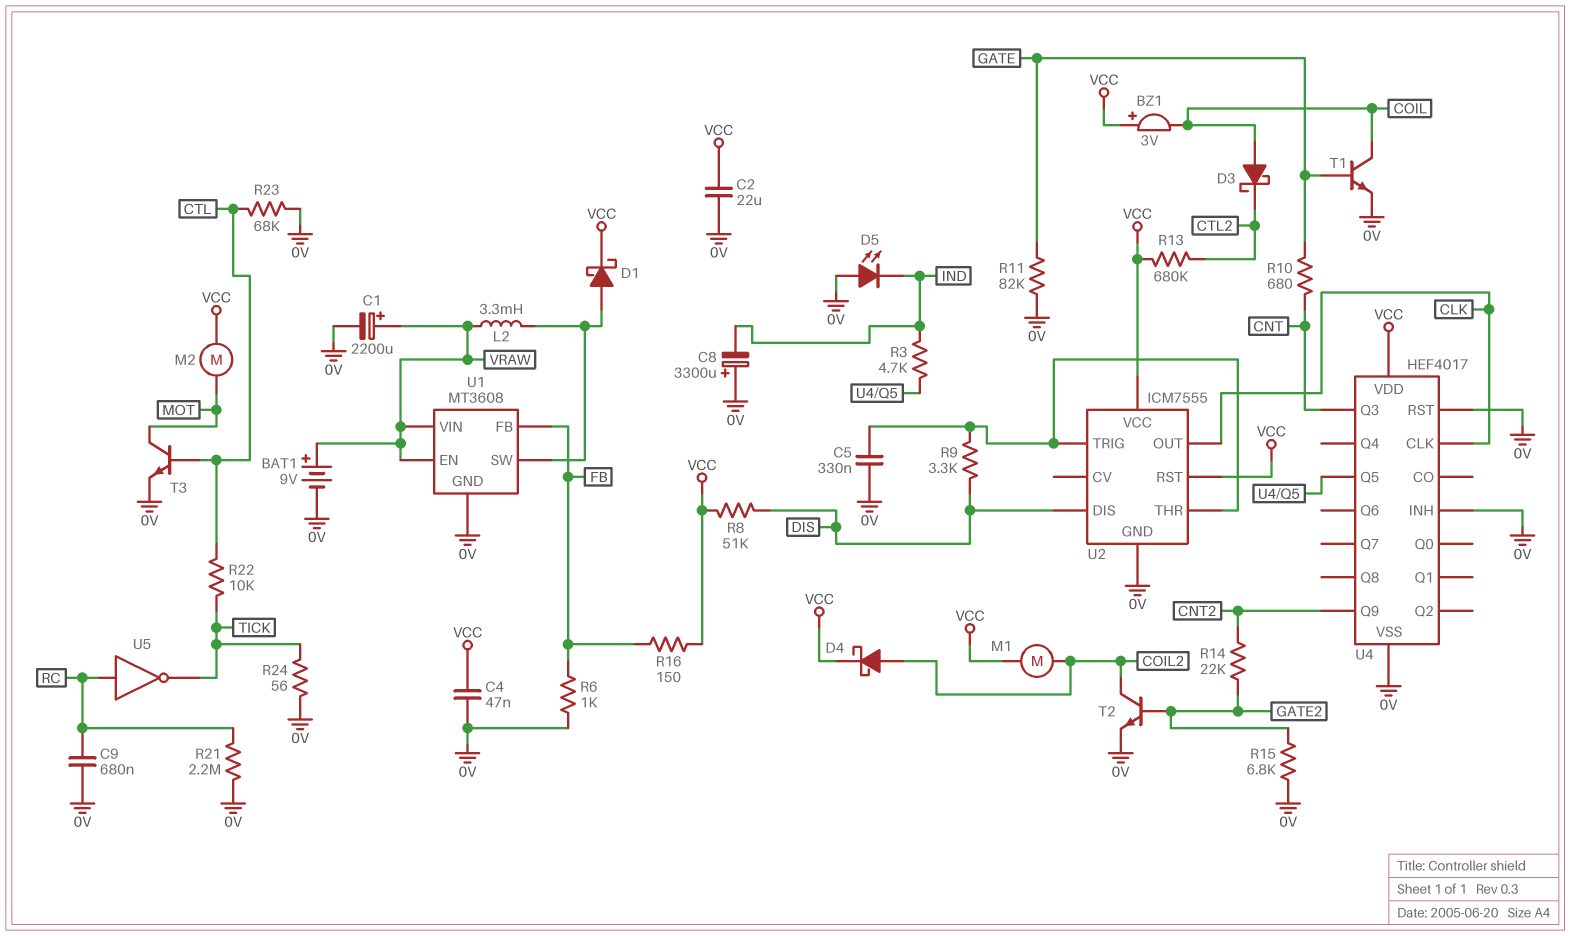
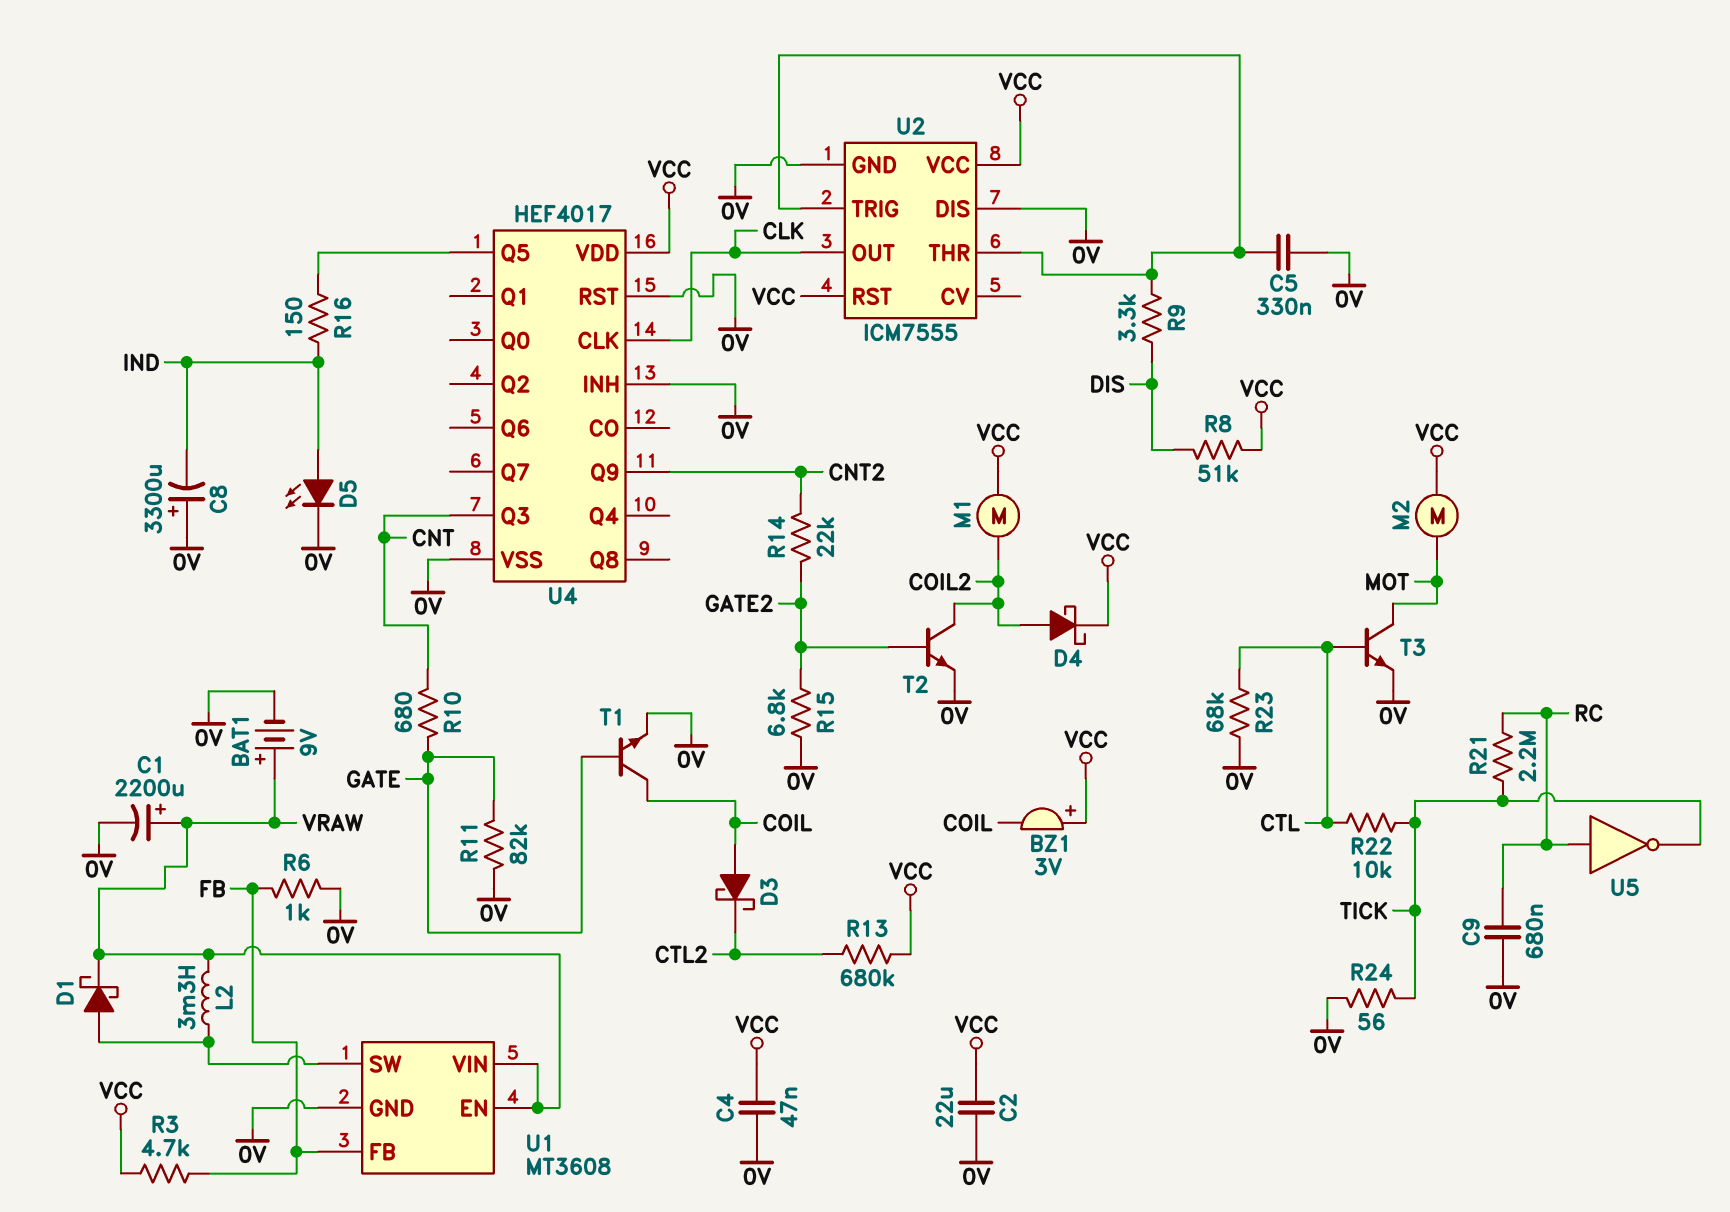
D1: schottky (A U1/SW, K VCC) -> schottky (A U1/SW, K VRAW)
D5: LED (A 0V, K IND) -> LED (A IND, K 0V)
R3: 4.7k (IND, U4/Q5) -> 4.7k (FB, VCC)
R16: 150 (FB, VCC) -> 150 (IND, U4/Q5)
R21: 2.2M (0V, RC) -> 2.2M (RC, TICK)
U2 pin DIS: DIS -> 0V

